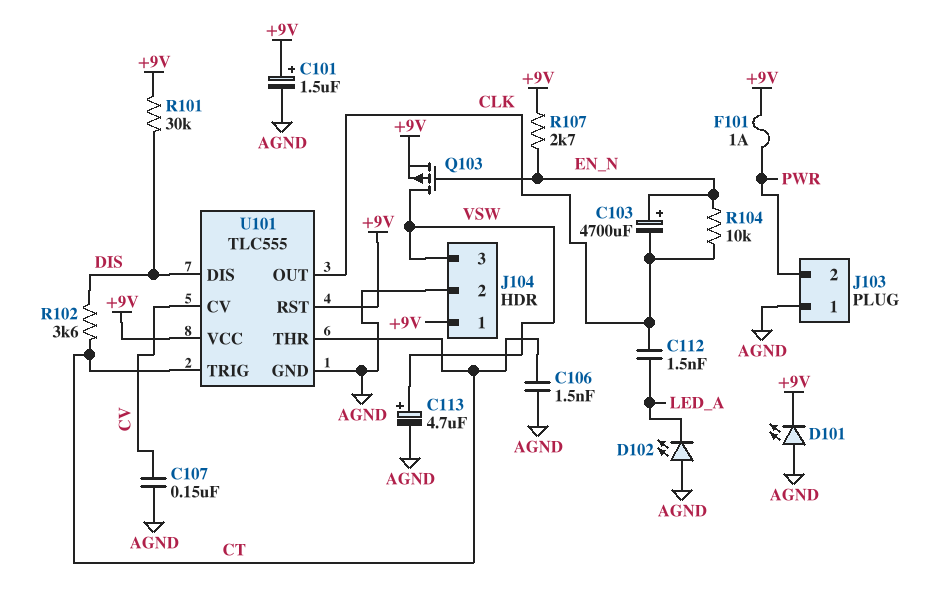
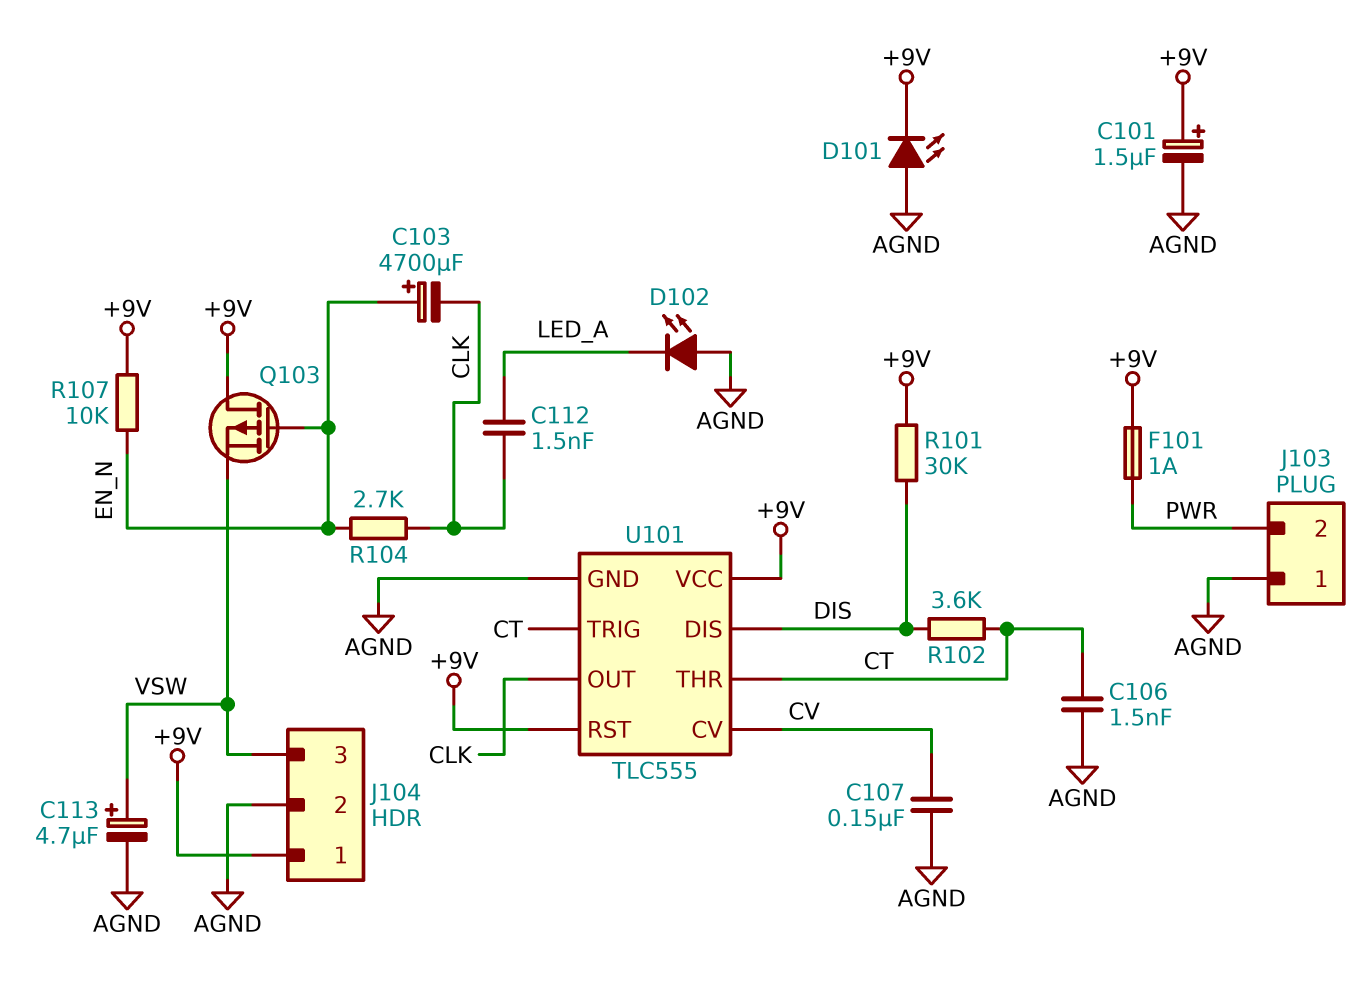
Q103: PMOS (G EN_N, D VSW, S +9V) -> PMOS (G EN_N, D +9V, S VSW)
R104: 10k (CLK, EN_N) -> 2.7k (CLK, EN_N)
R107: 2.7k (+9V, EN_N) -> 10k (+9V, EN_N)

